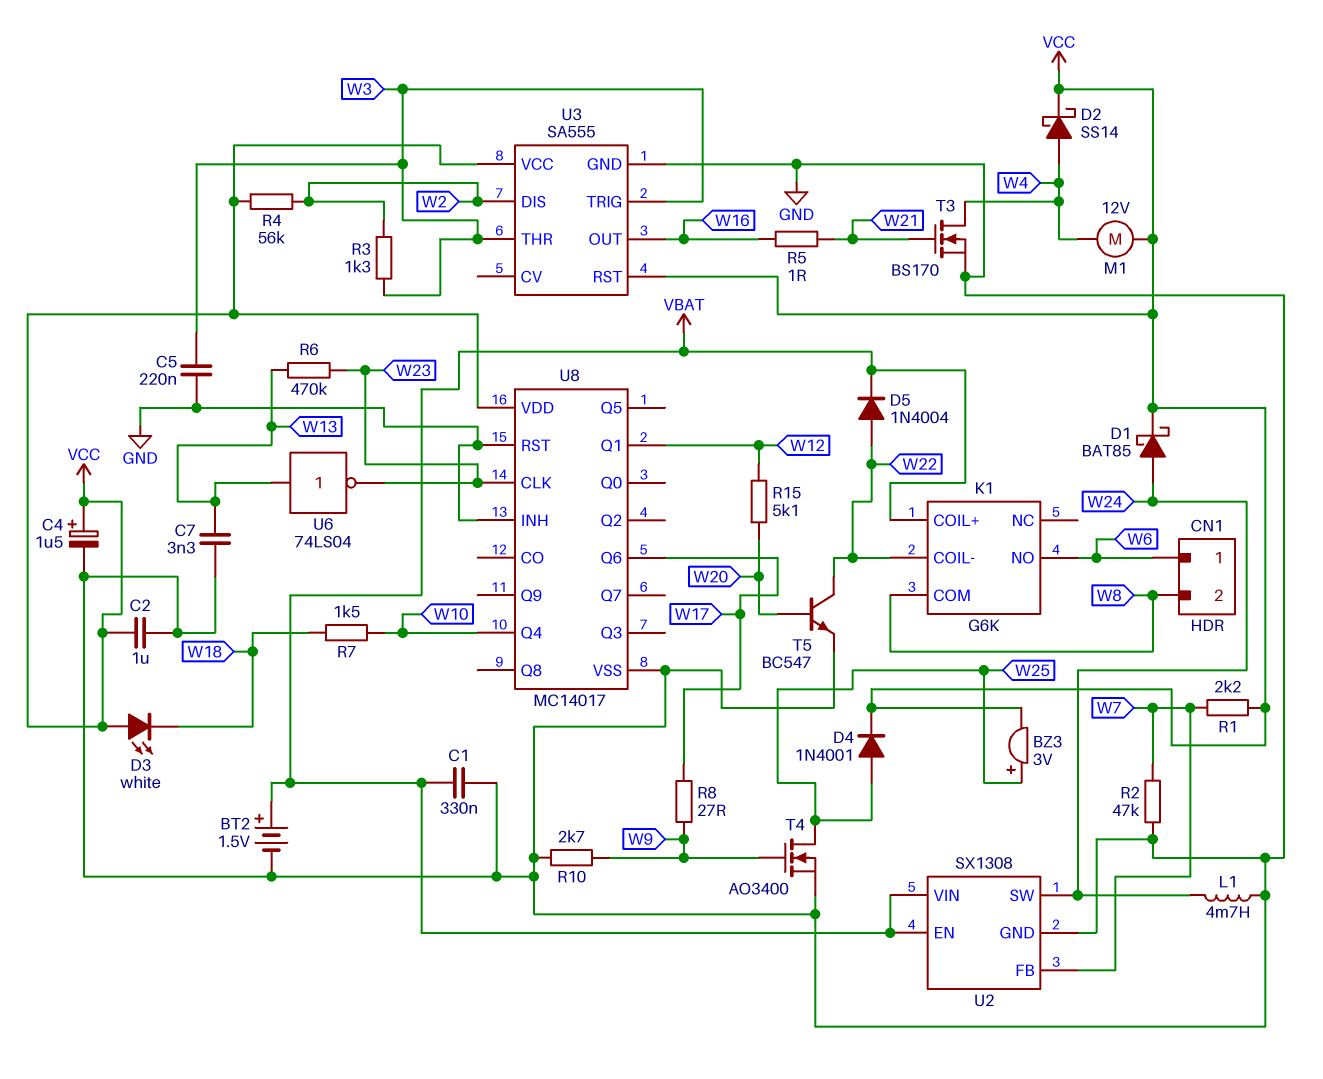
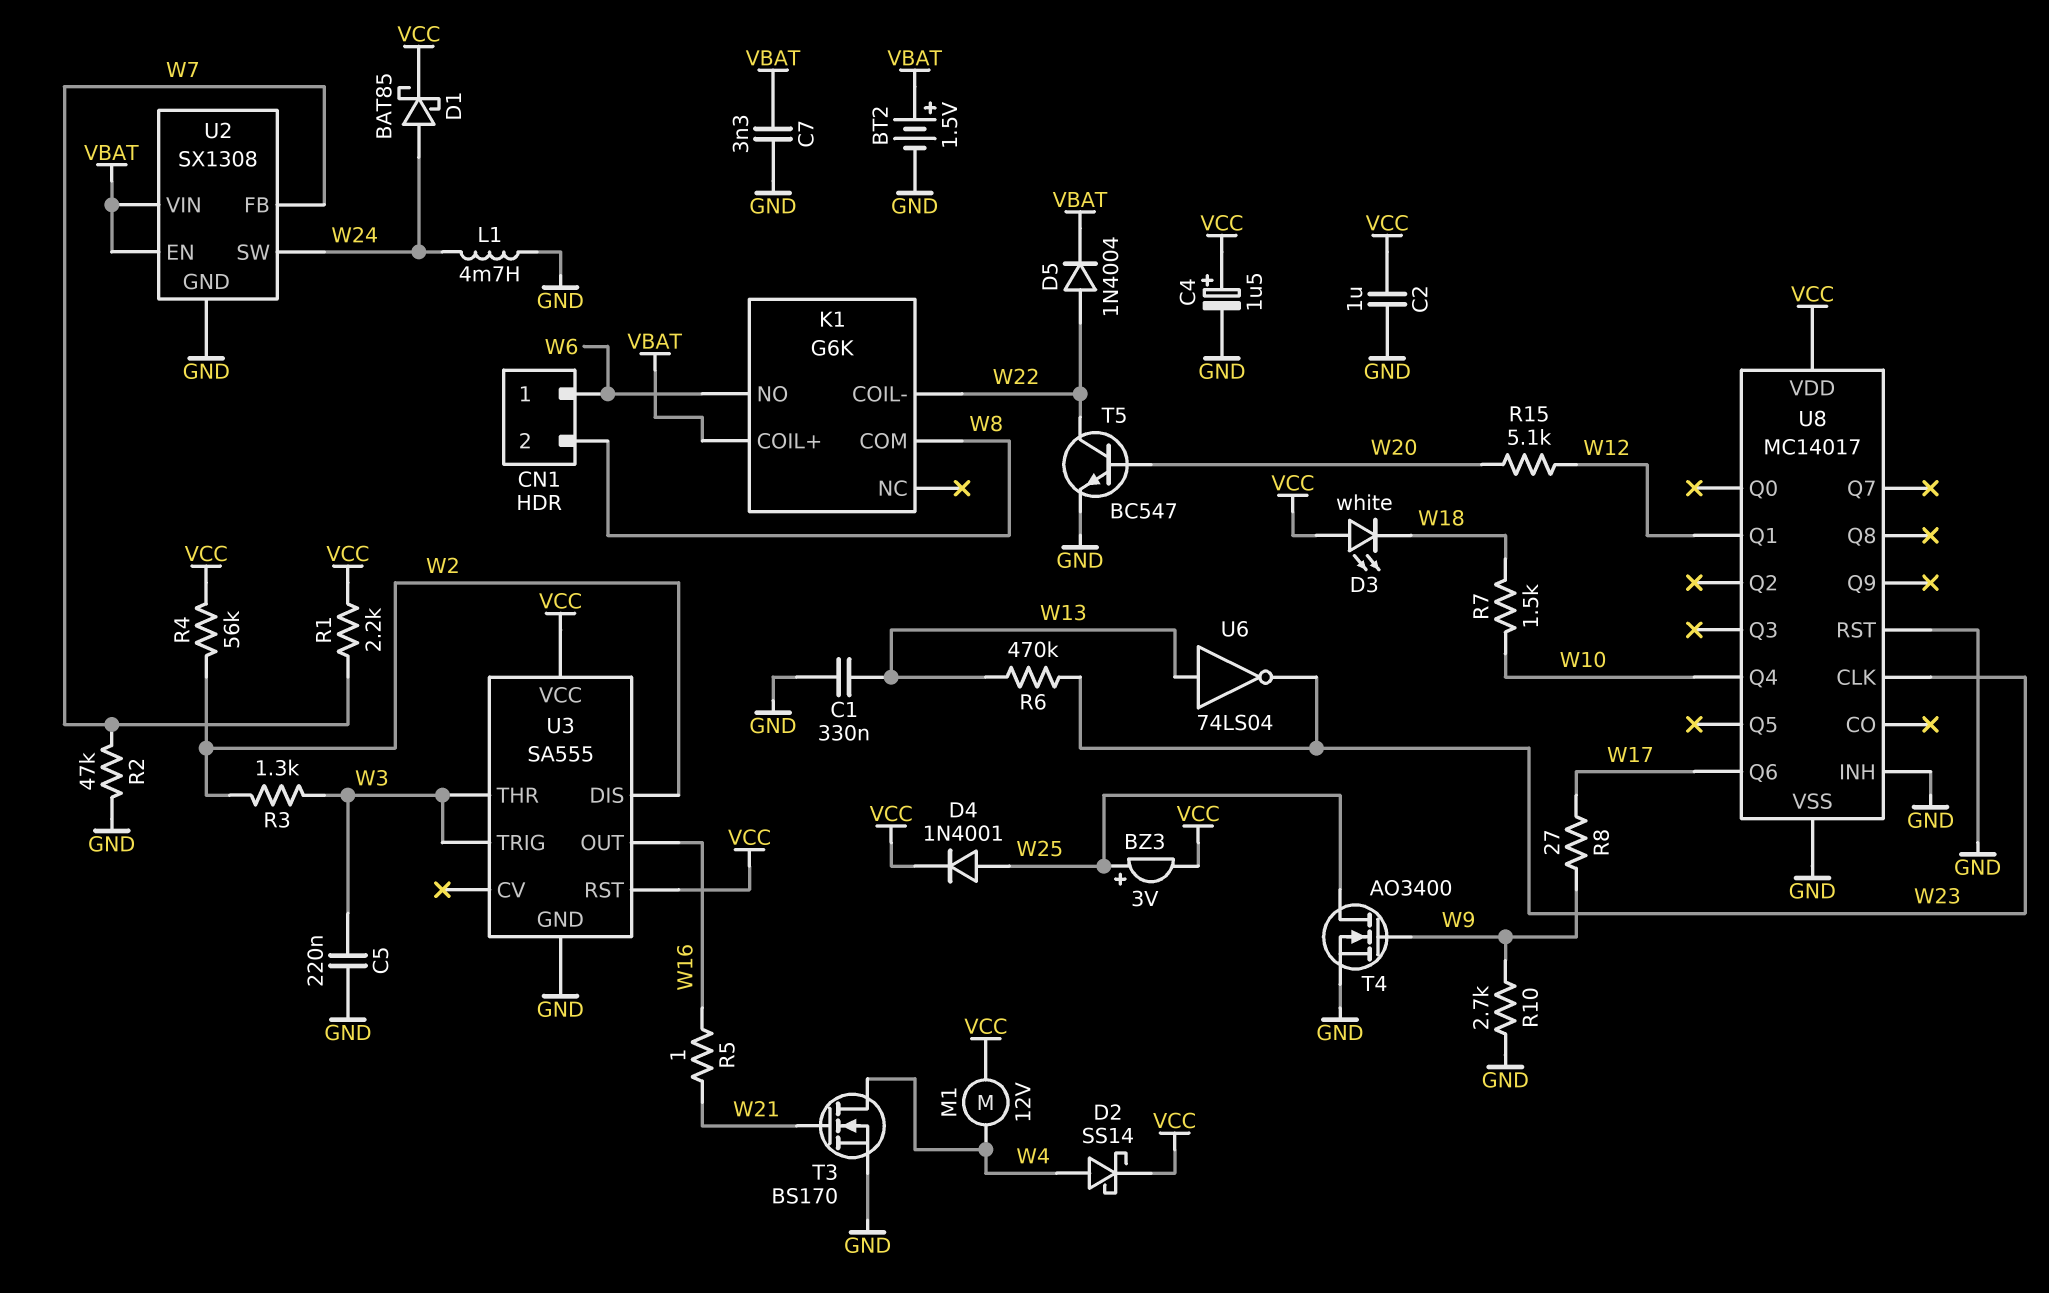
C1: 330nF (GND, VBAT) -> 330nF (GND, W13)
C7: 3.3nF (GND, W13) -> 3.3nF (GND, VBAT)

